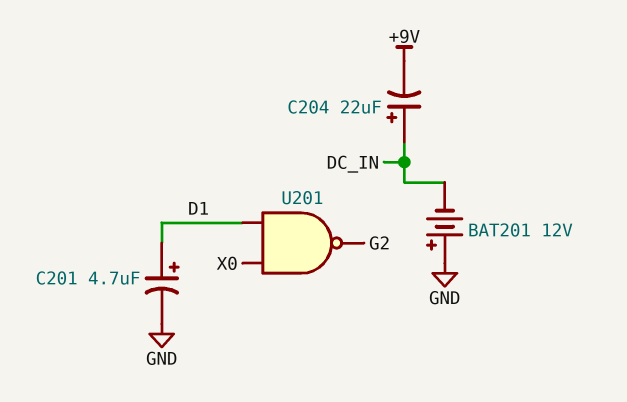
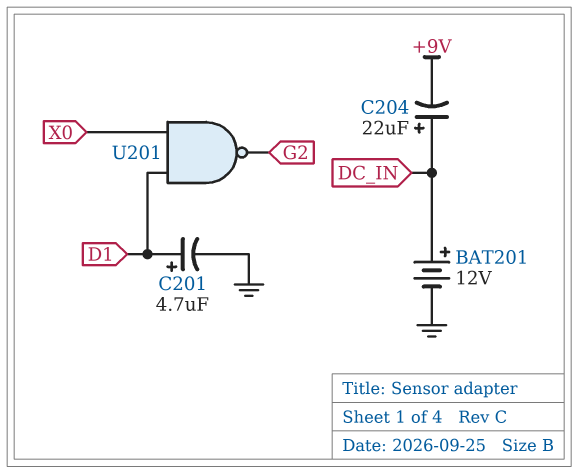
BAT201: 12V (plus GND, minus DC_IN) -> 12V (plus DC_IN, minus GND)

